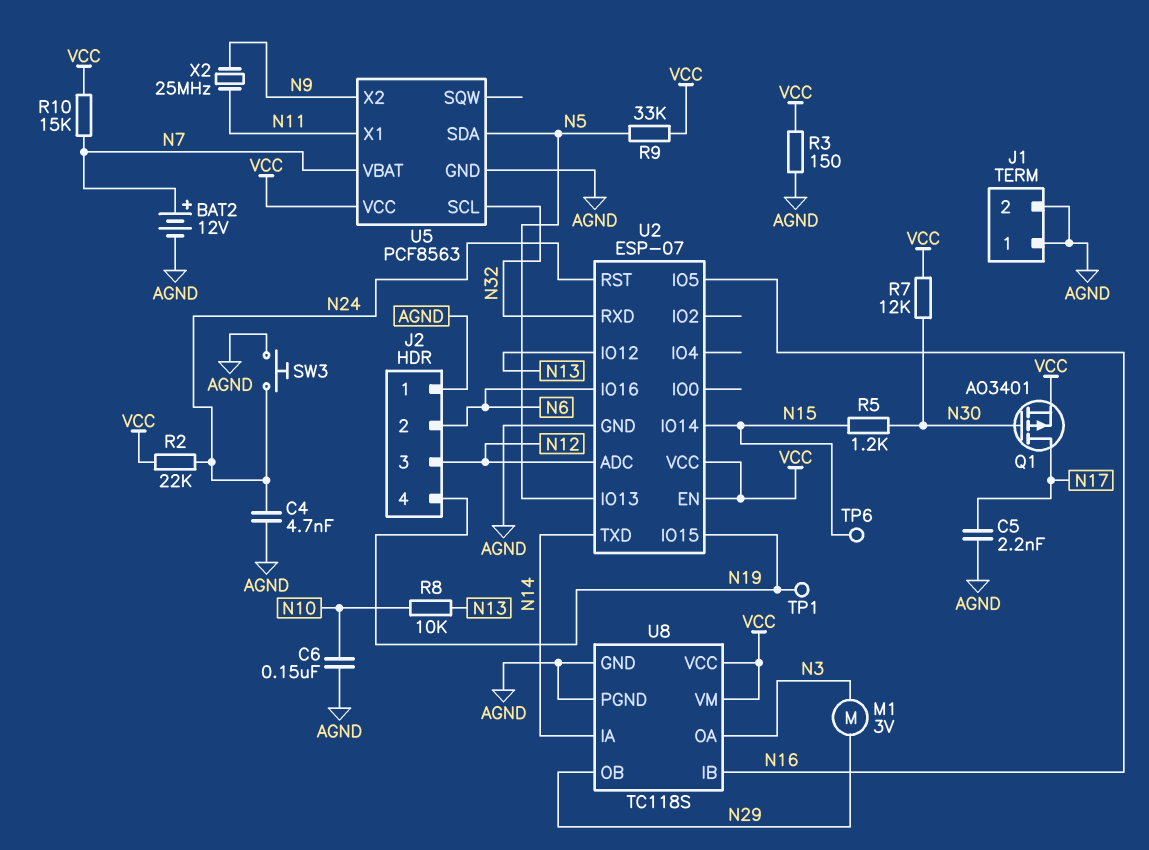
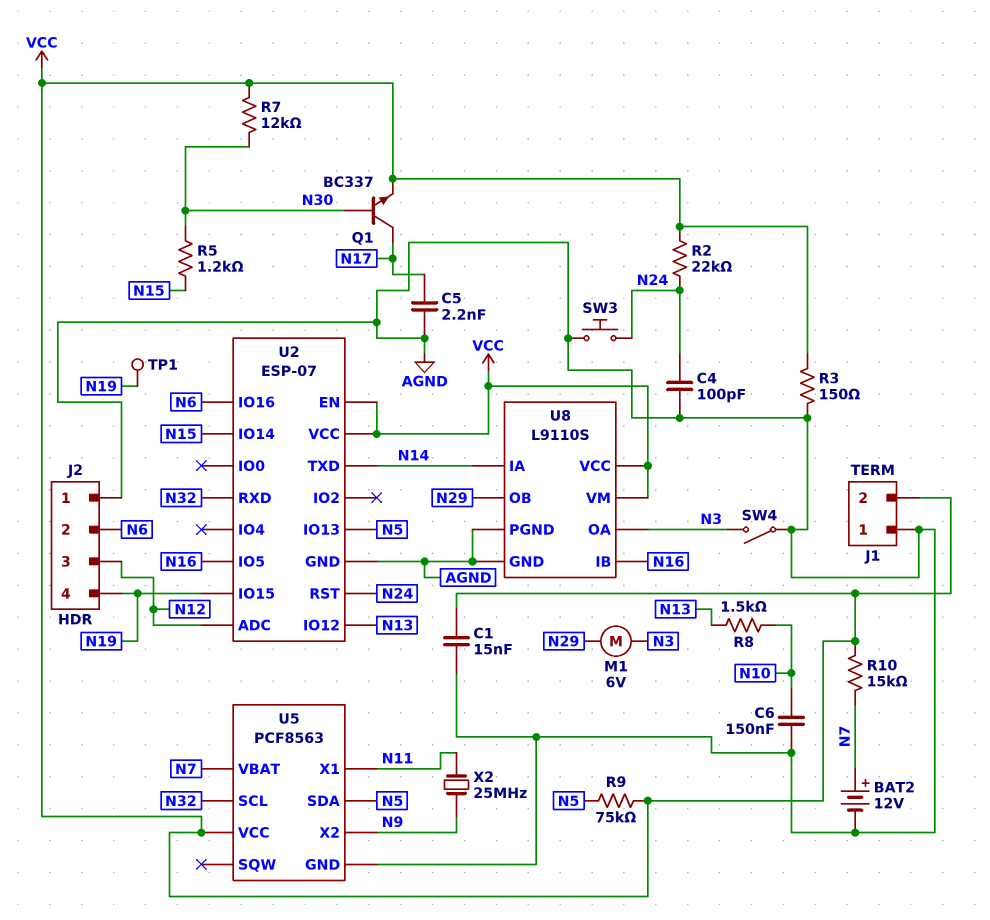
C1: none -> 15nF (AGND, VCC)
C4: 4.7nF (AGND, N24) -> 100pF (AGND, N24)
J1 pin 2: AGND -> VCC
M1: motor 3V (N3, N29) -> motor 6V (N3, N29)
Q1: PMOS AO3401 (G N30, D N17, S VCC) -> NPN BC337 (B N30, C N17, E VCC)
R8: 10k (N10, N13) -> 1.5k (N10, N13)
R9: 33k (N5, VCC) -> 75k (N5, VCC)
SW4: none -> switch (AGND, N3)
TP6: test point (N15) -> none
U8: TC118S -> L9110S

